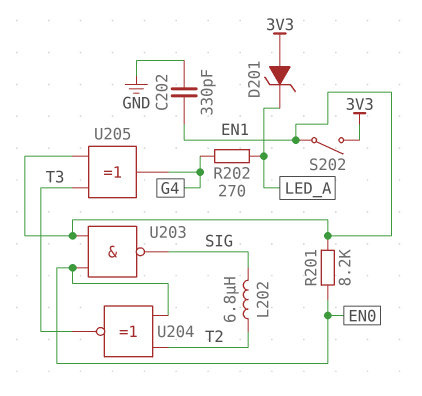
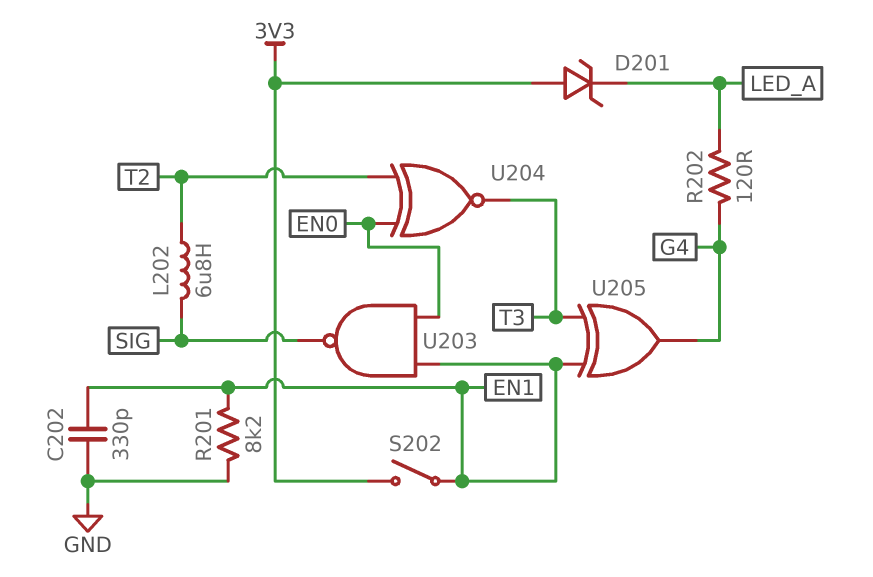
R201: 8.2k (EN0, EN1) -> 8.2k (EN1, GND)
R202: 270 (G4, LED_A) -> 120 (G4, LED_A)

